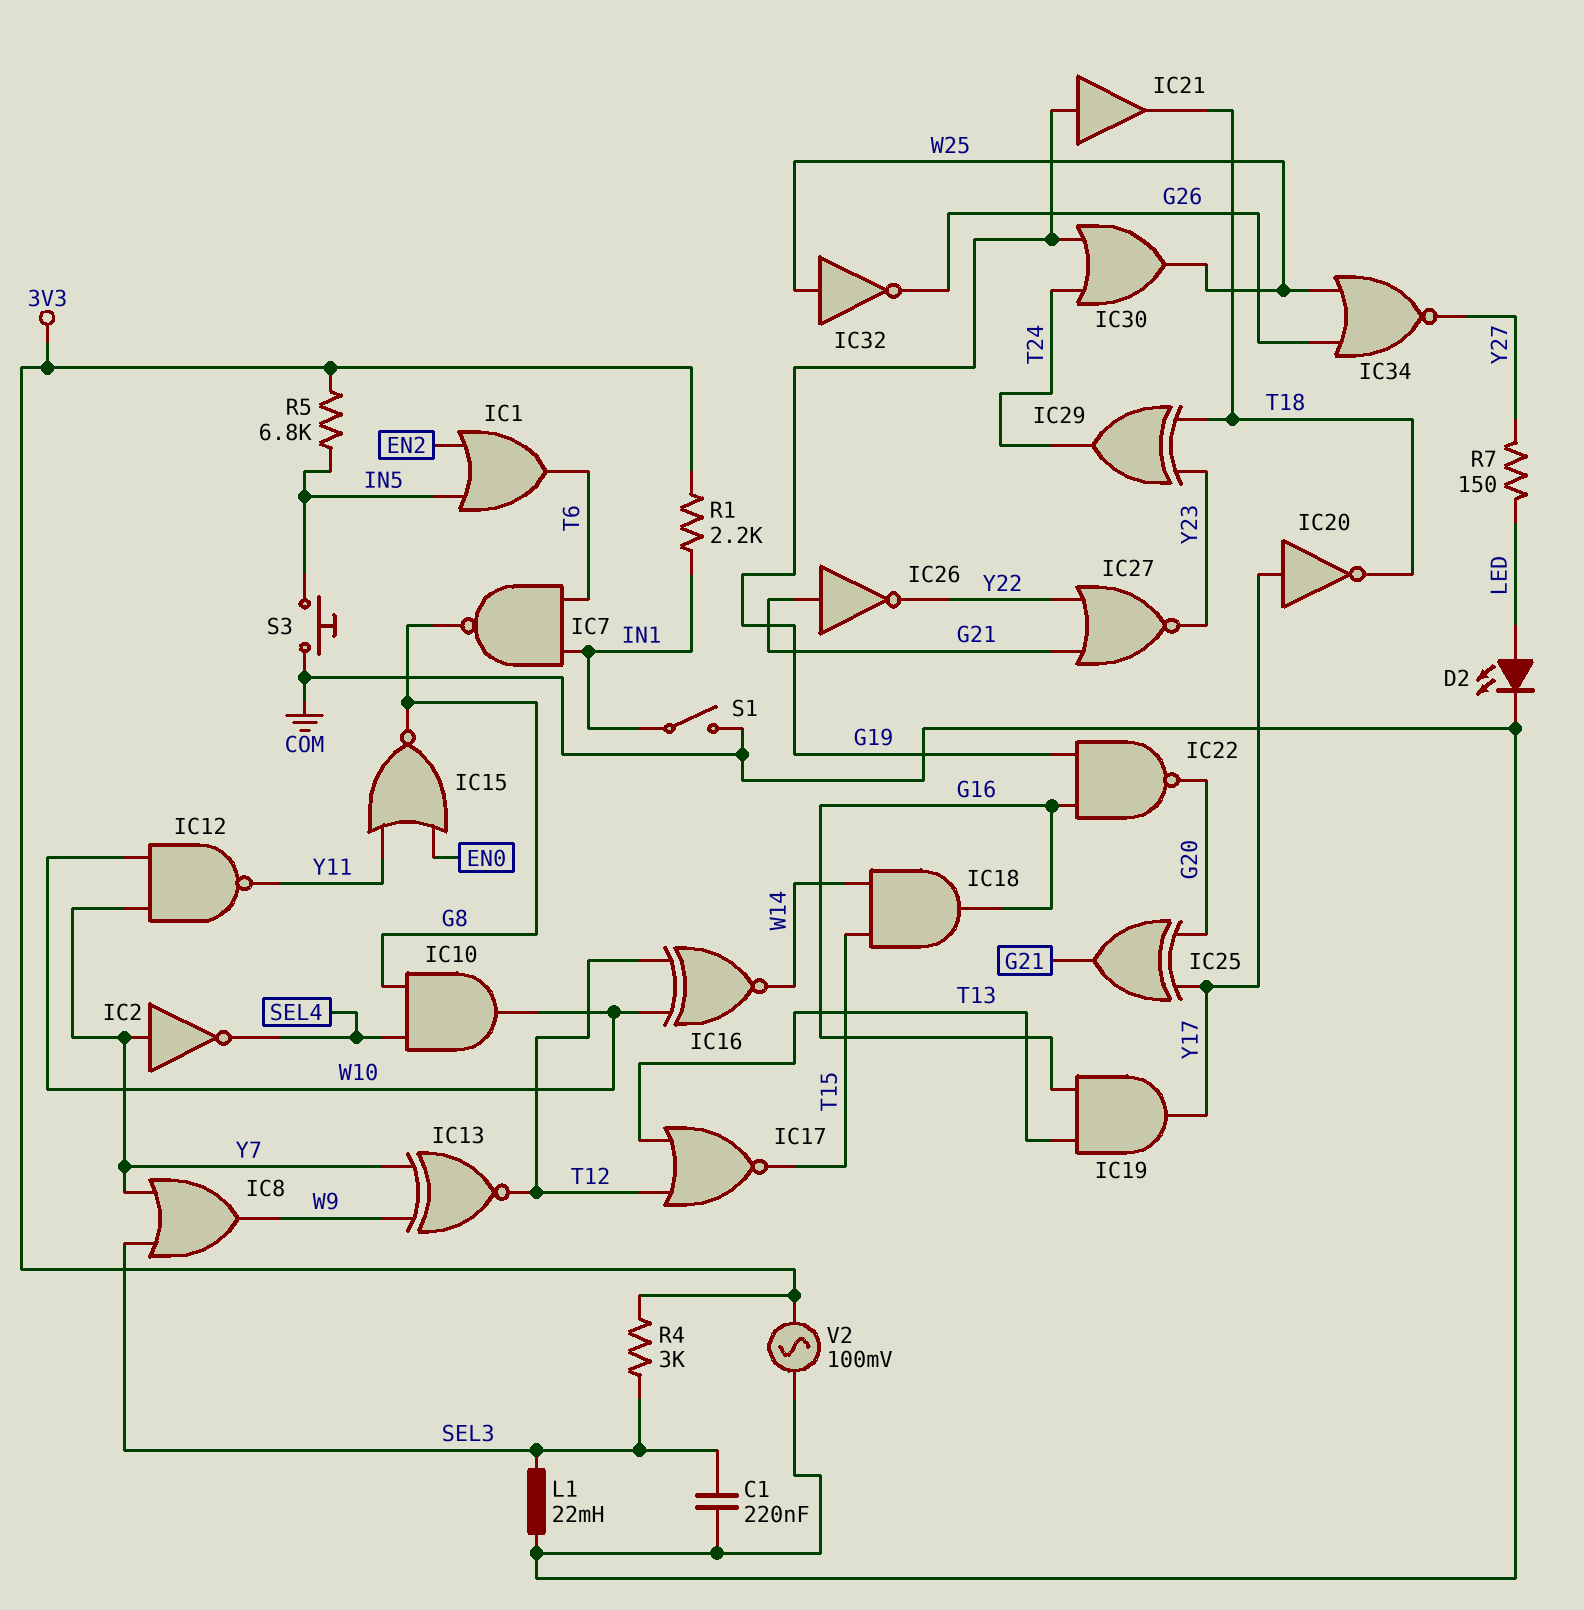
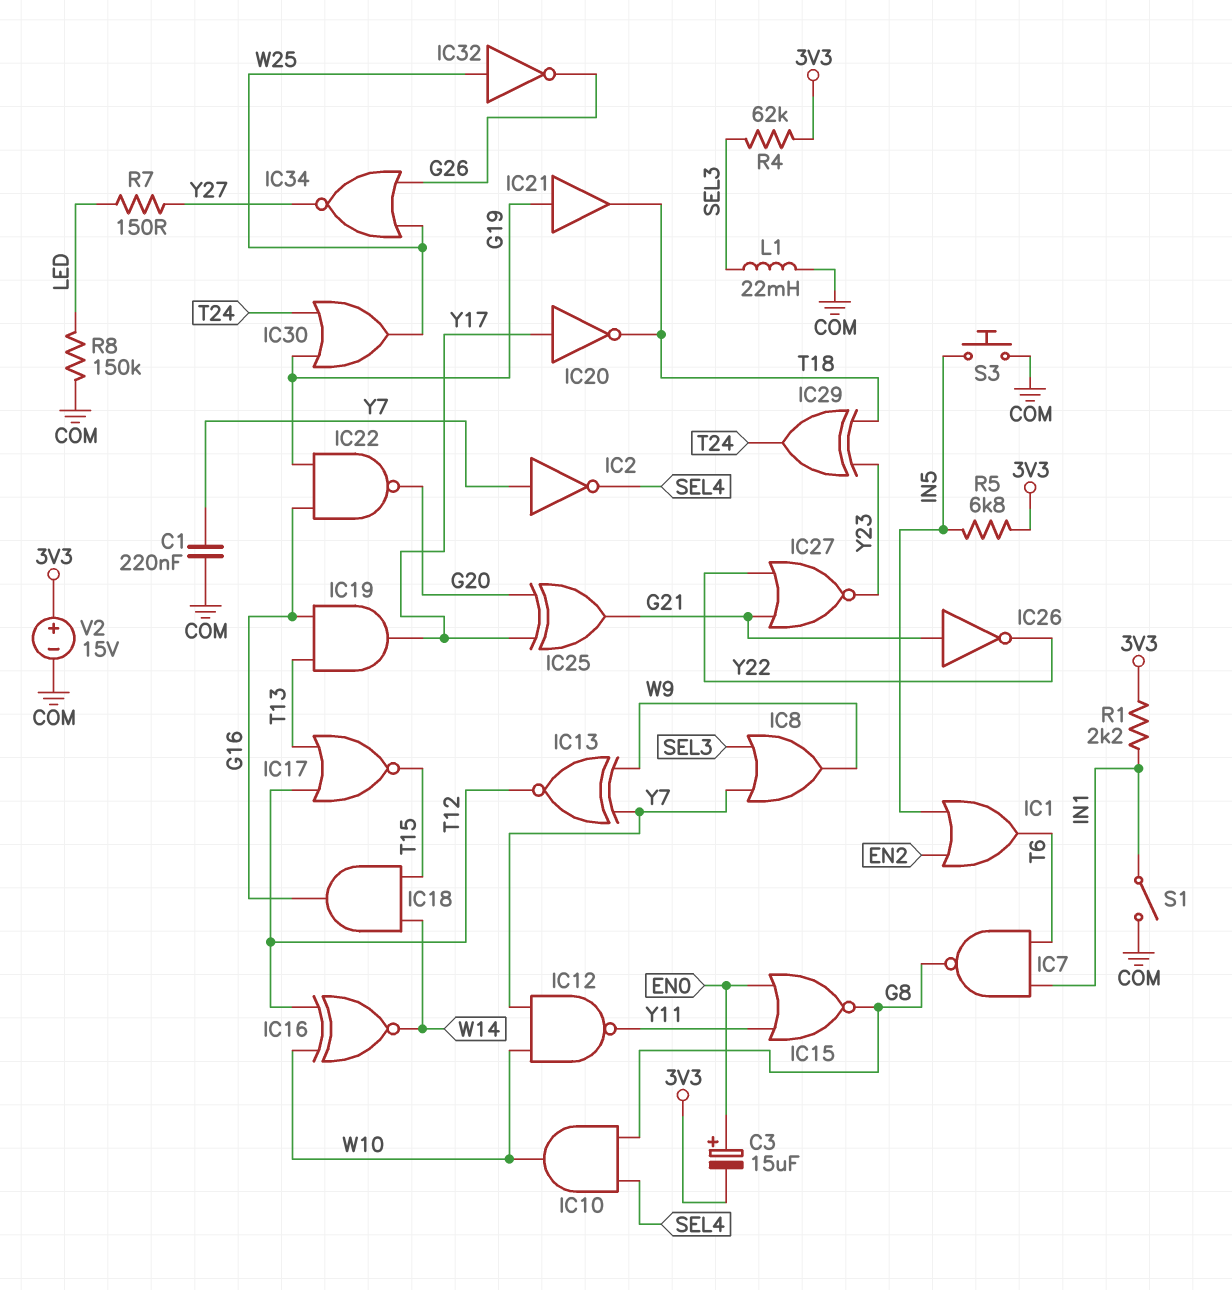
C1: 220nF (COM, SEL3) -> 220nF (COM, Y7)
C3: none -> 15uF (plus EN0, minus 3V3)
D2: LED (A LED, K COM) -> none
R4: 3k (3V3, SEL3) -> 62k (3V3, SEL3)
R8: none -> 150k (COM, LED)
V2: AC 100mV (3V3, COM) -> 15V (plus 3V3, minus COM)

